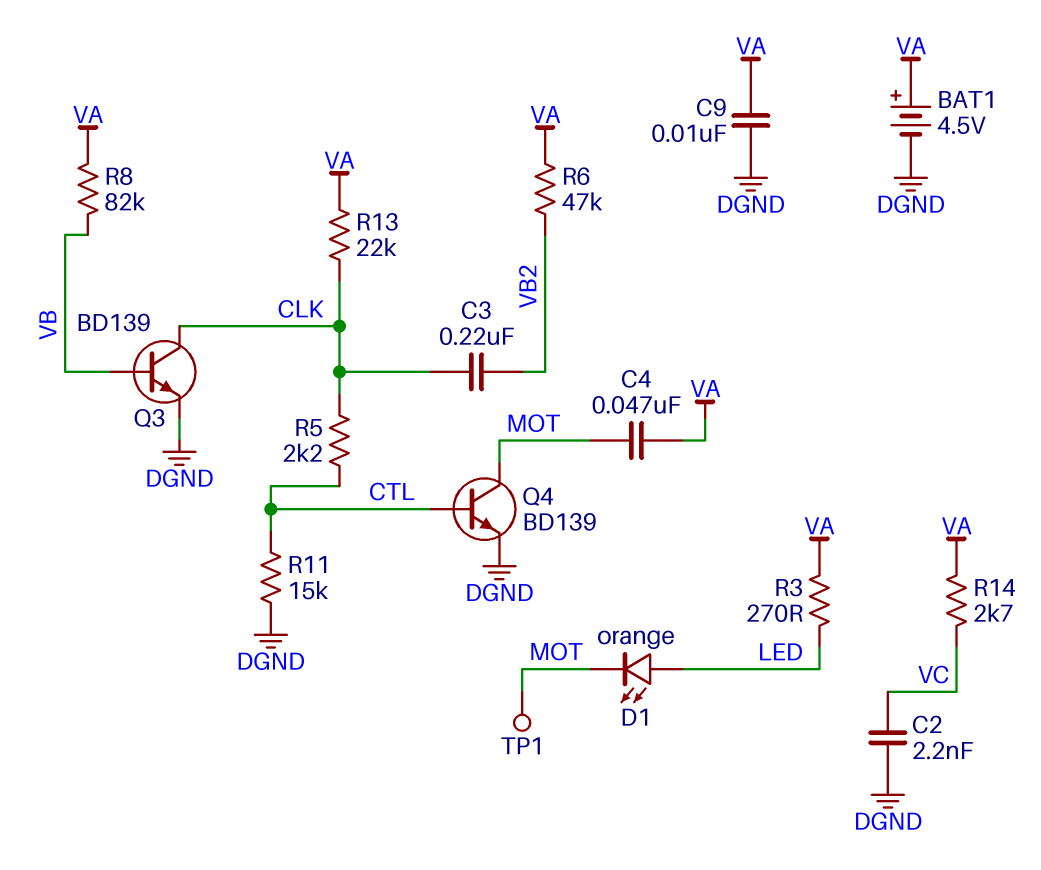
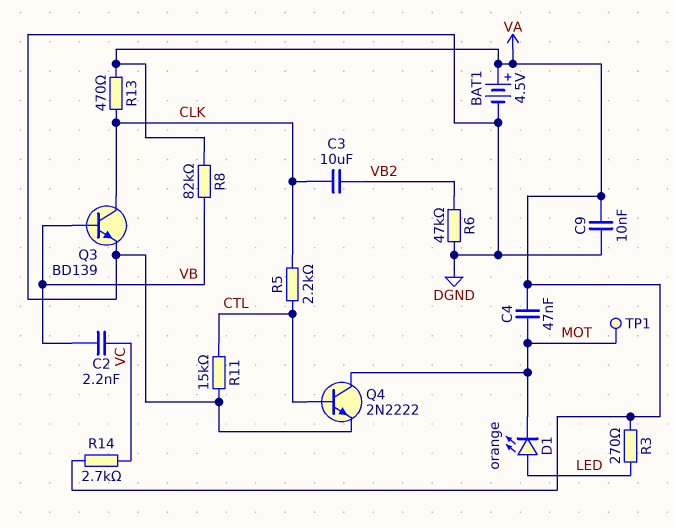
C2: 2.2nF (DGND, VC) -> 2.2nF (VB, VC)
C3: 220nF (CLK, VB2) -> 10uF (CLK, VB2)
Q4: NPN BD139 (B CTL, C MOT, E DGND) -> NPN 2N2222 (B CTL, C MOT, E DGND)
R6: 47k (VA, VB2) -> 47k (DGND, VB2)
R13: 22k (CLK, VA) -> 470 (CLK, VA)

